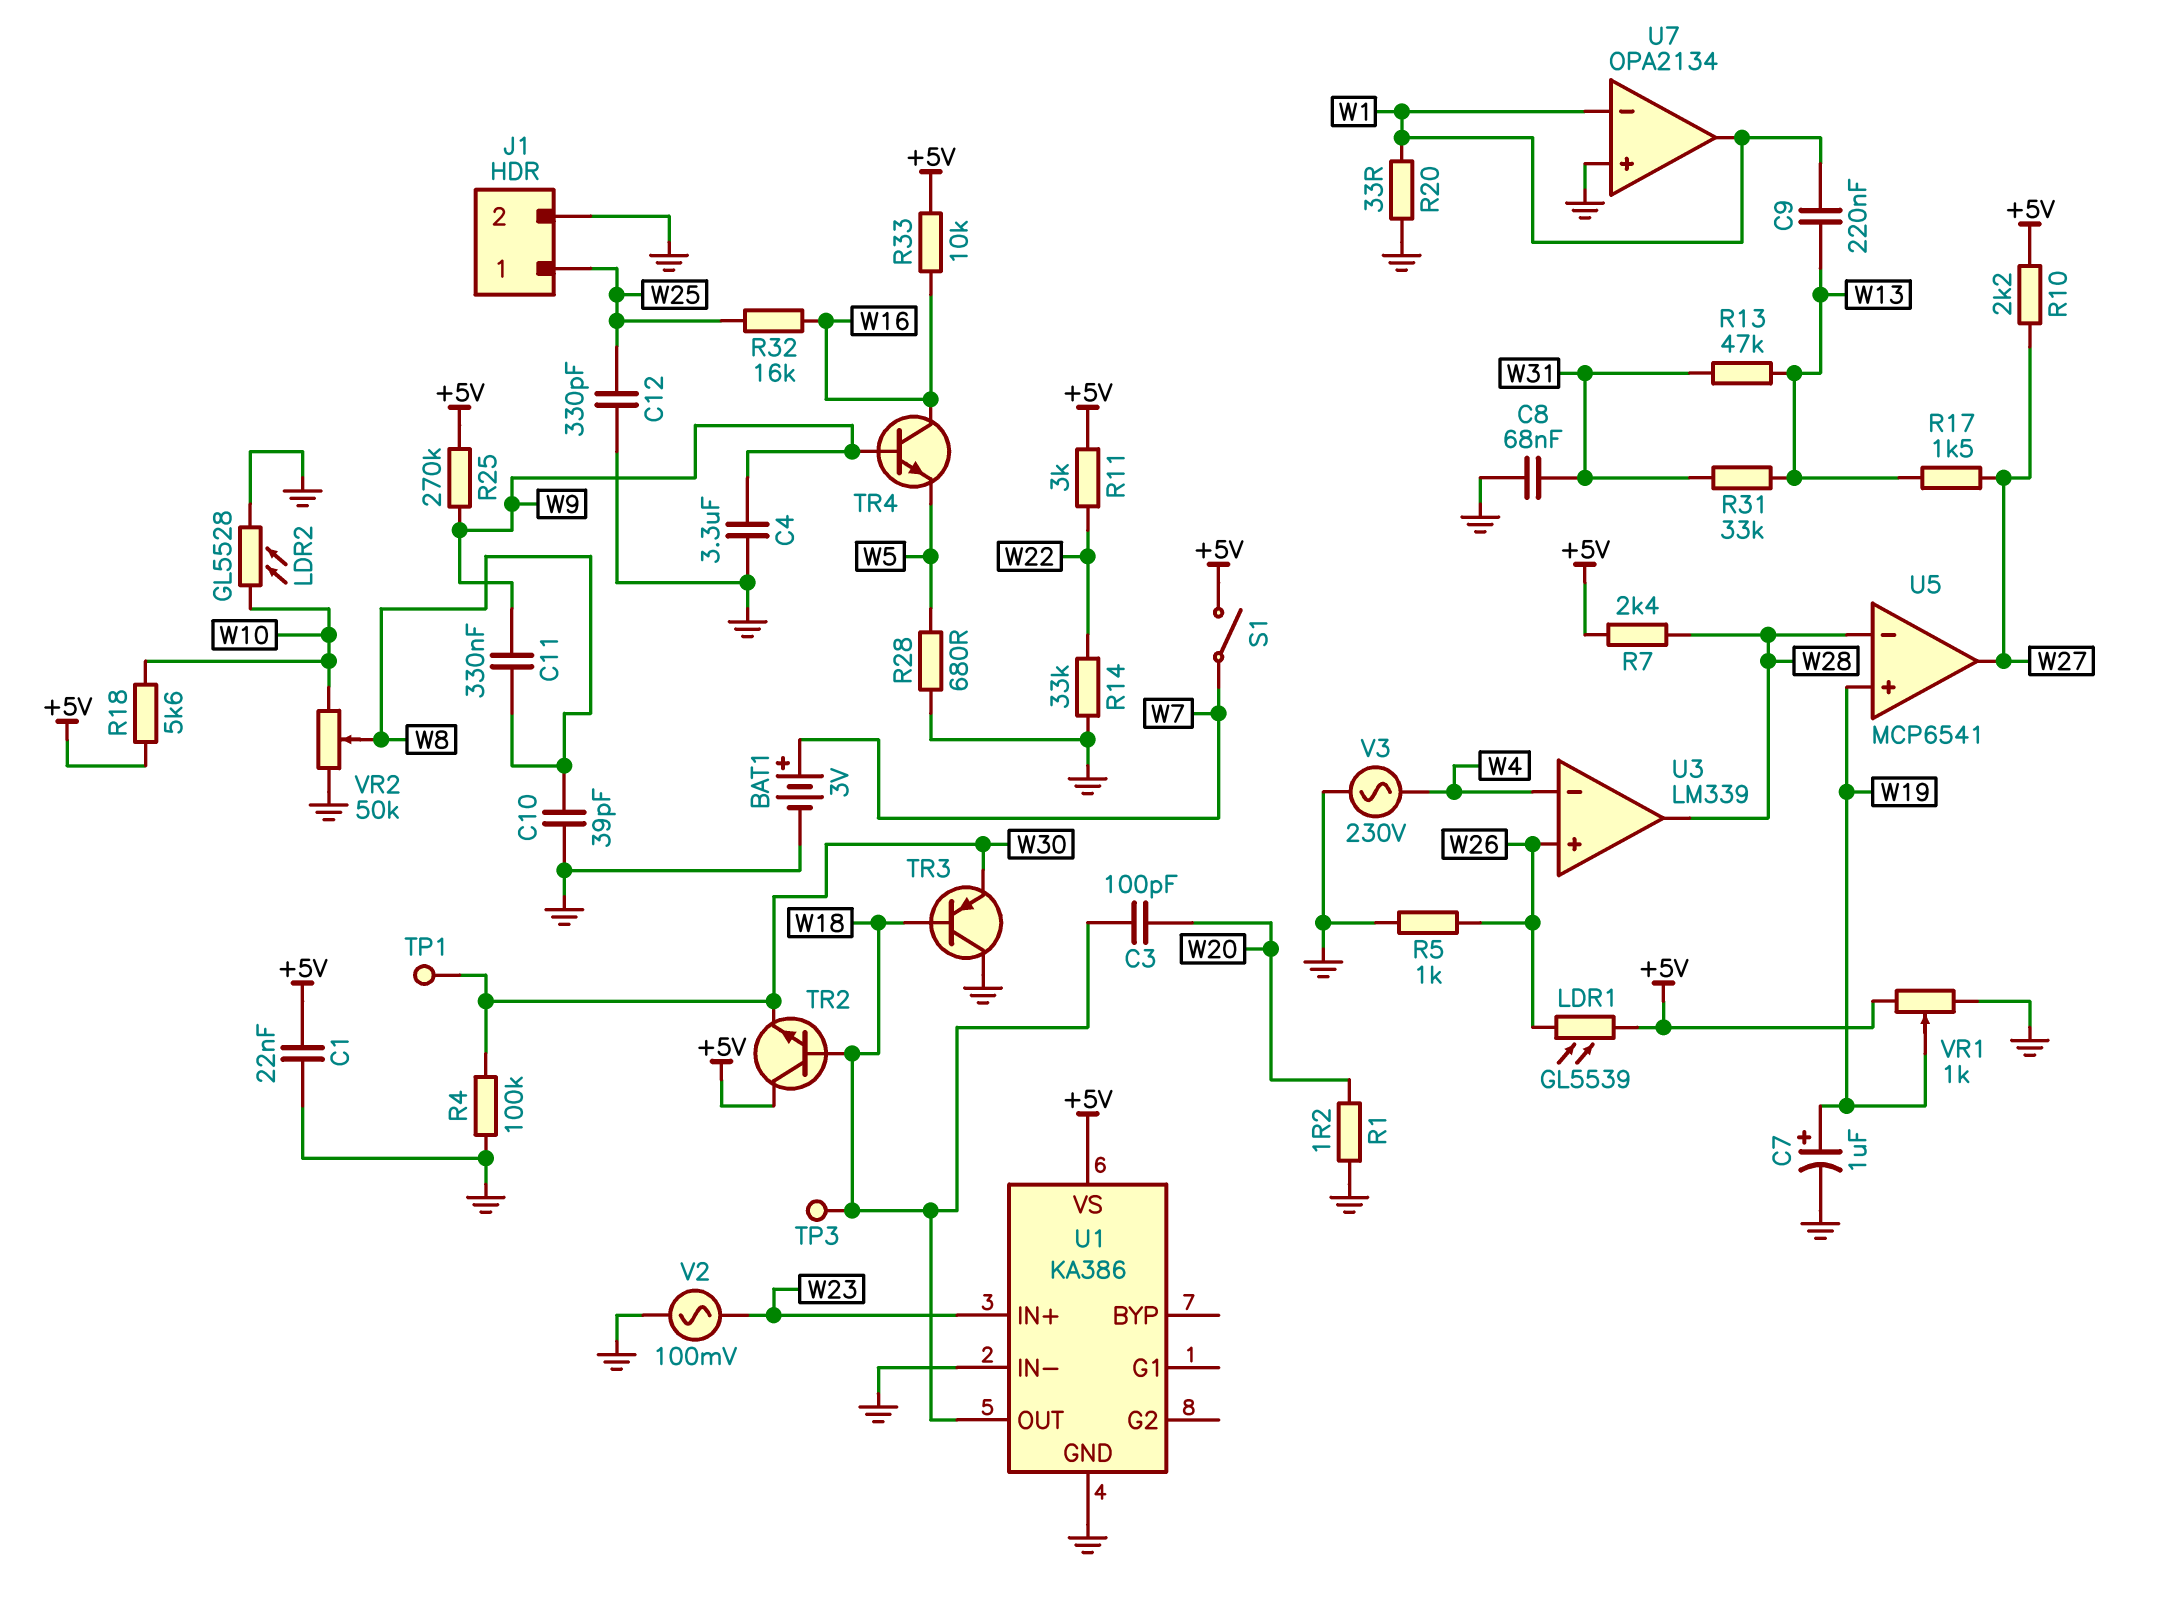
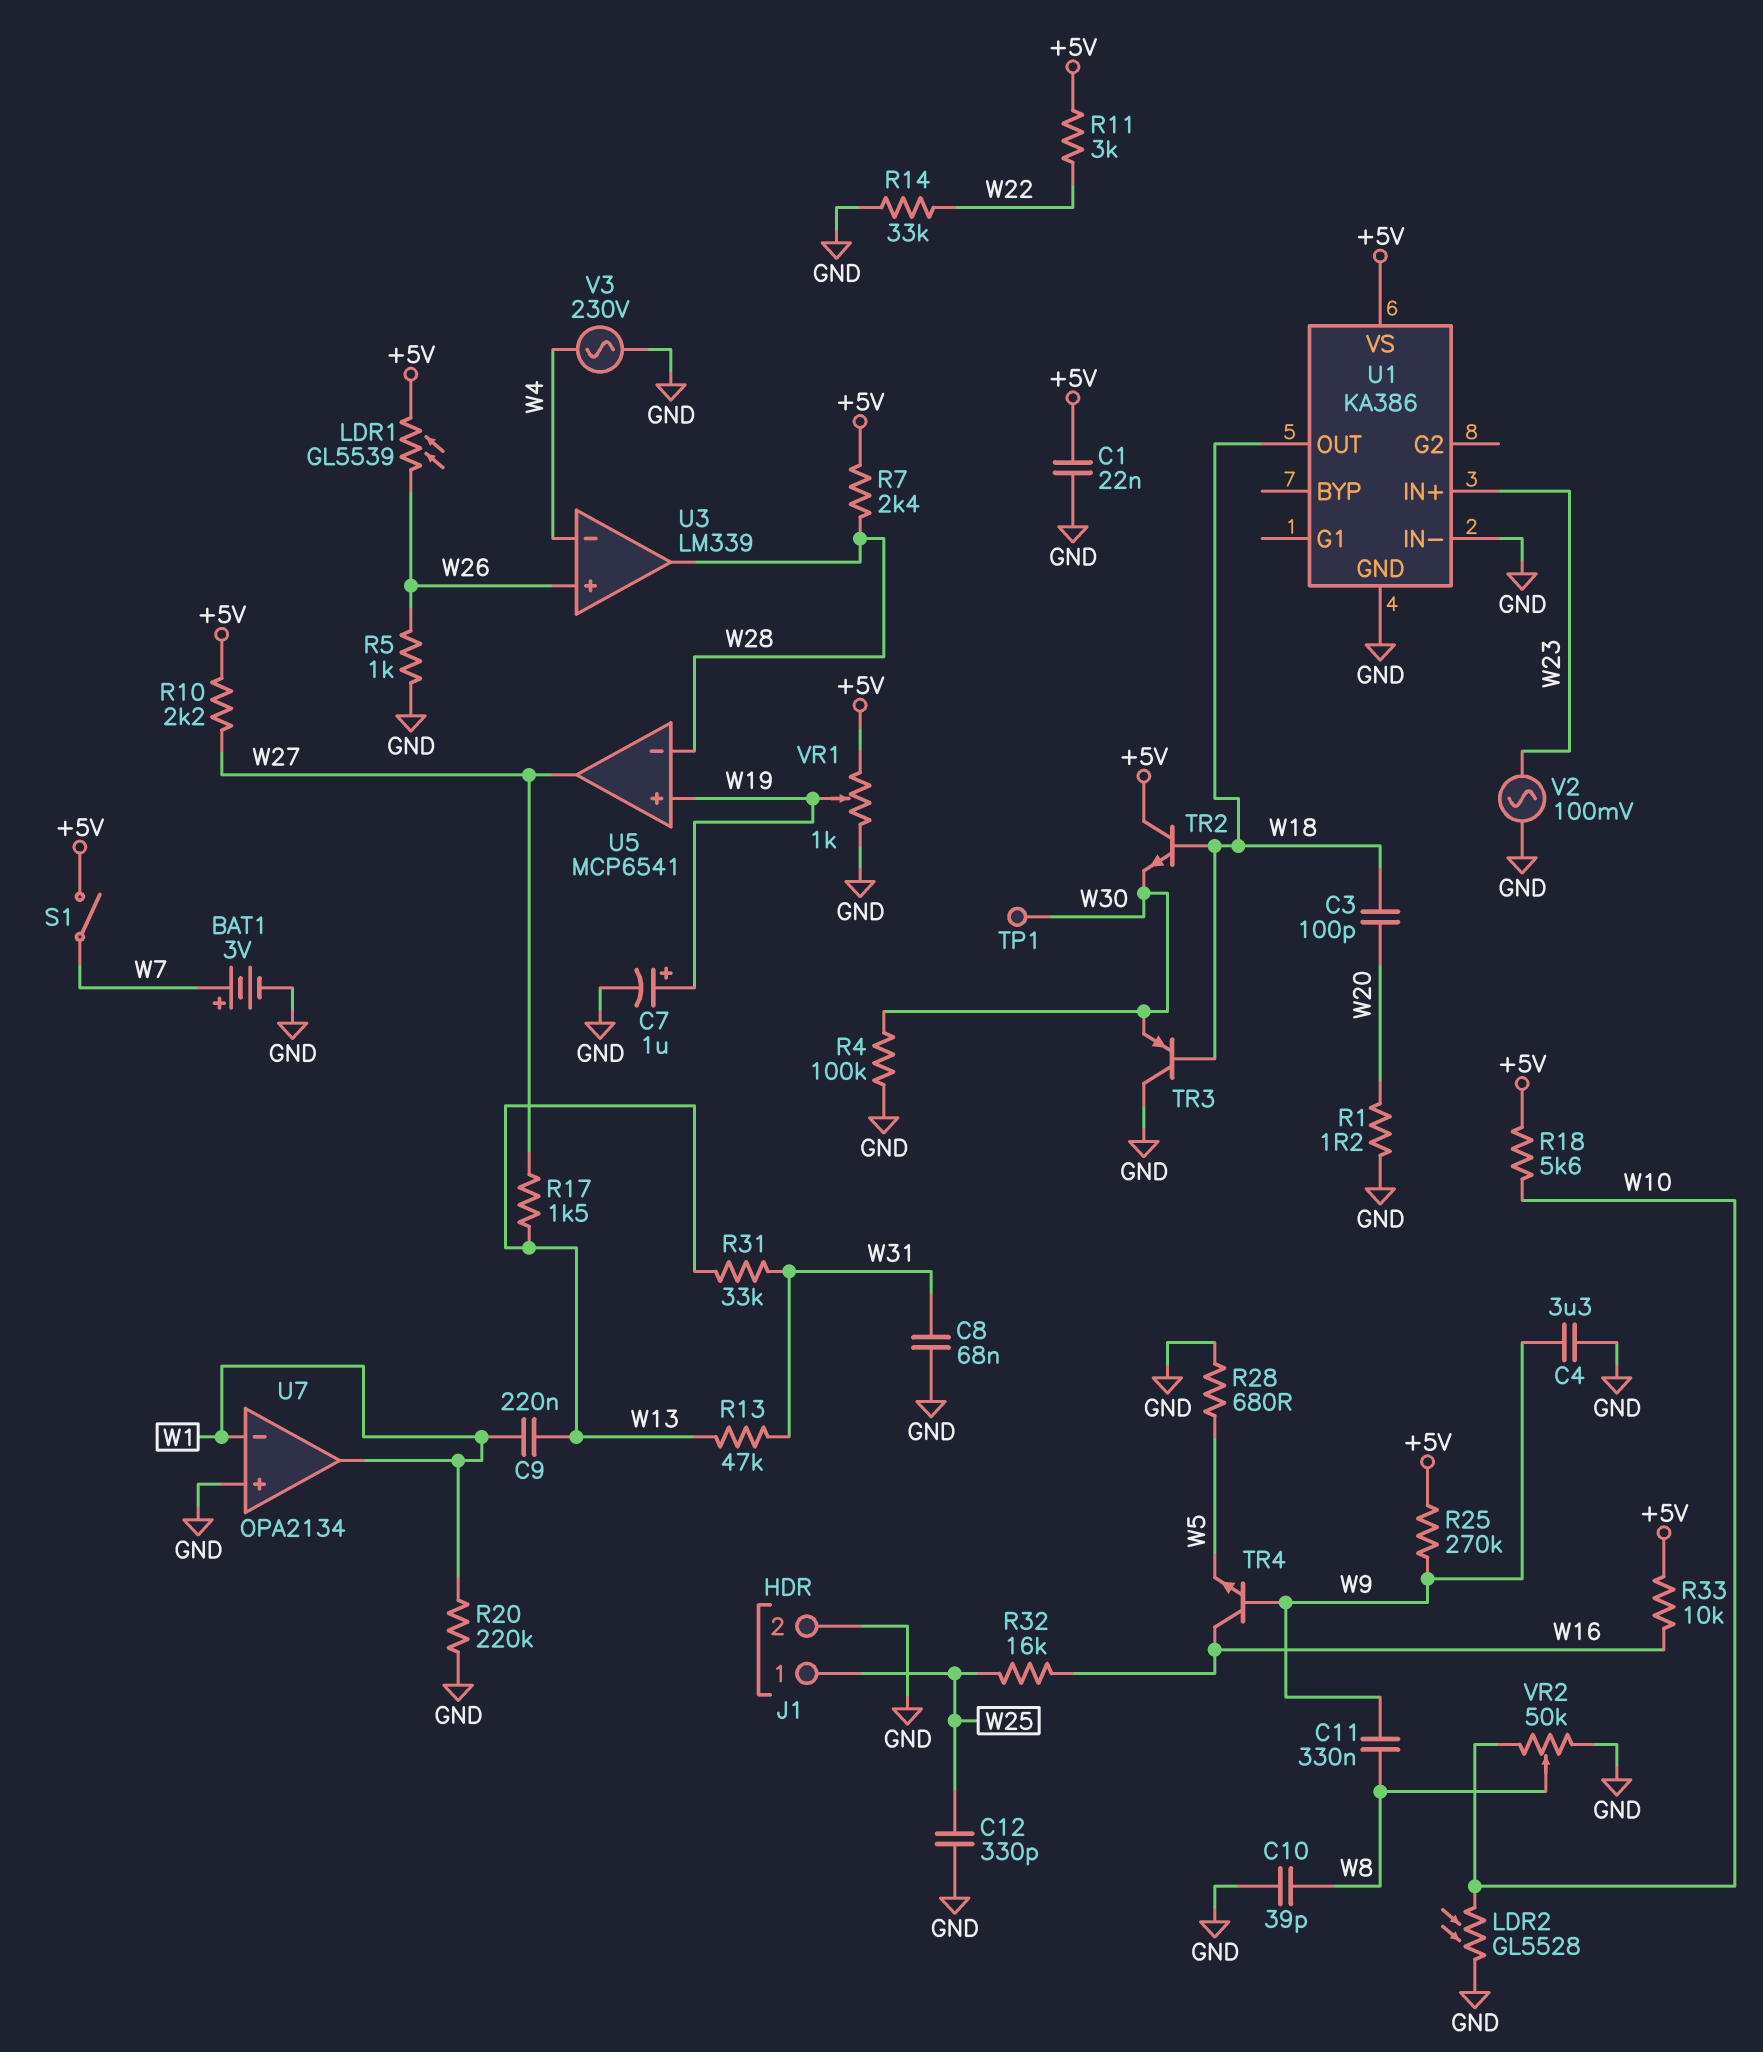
R20: 33 (GND, W1) -> 220k (GND, W1)
TP3: test point (W18) -> none

